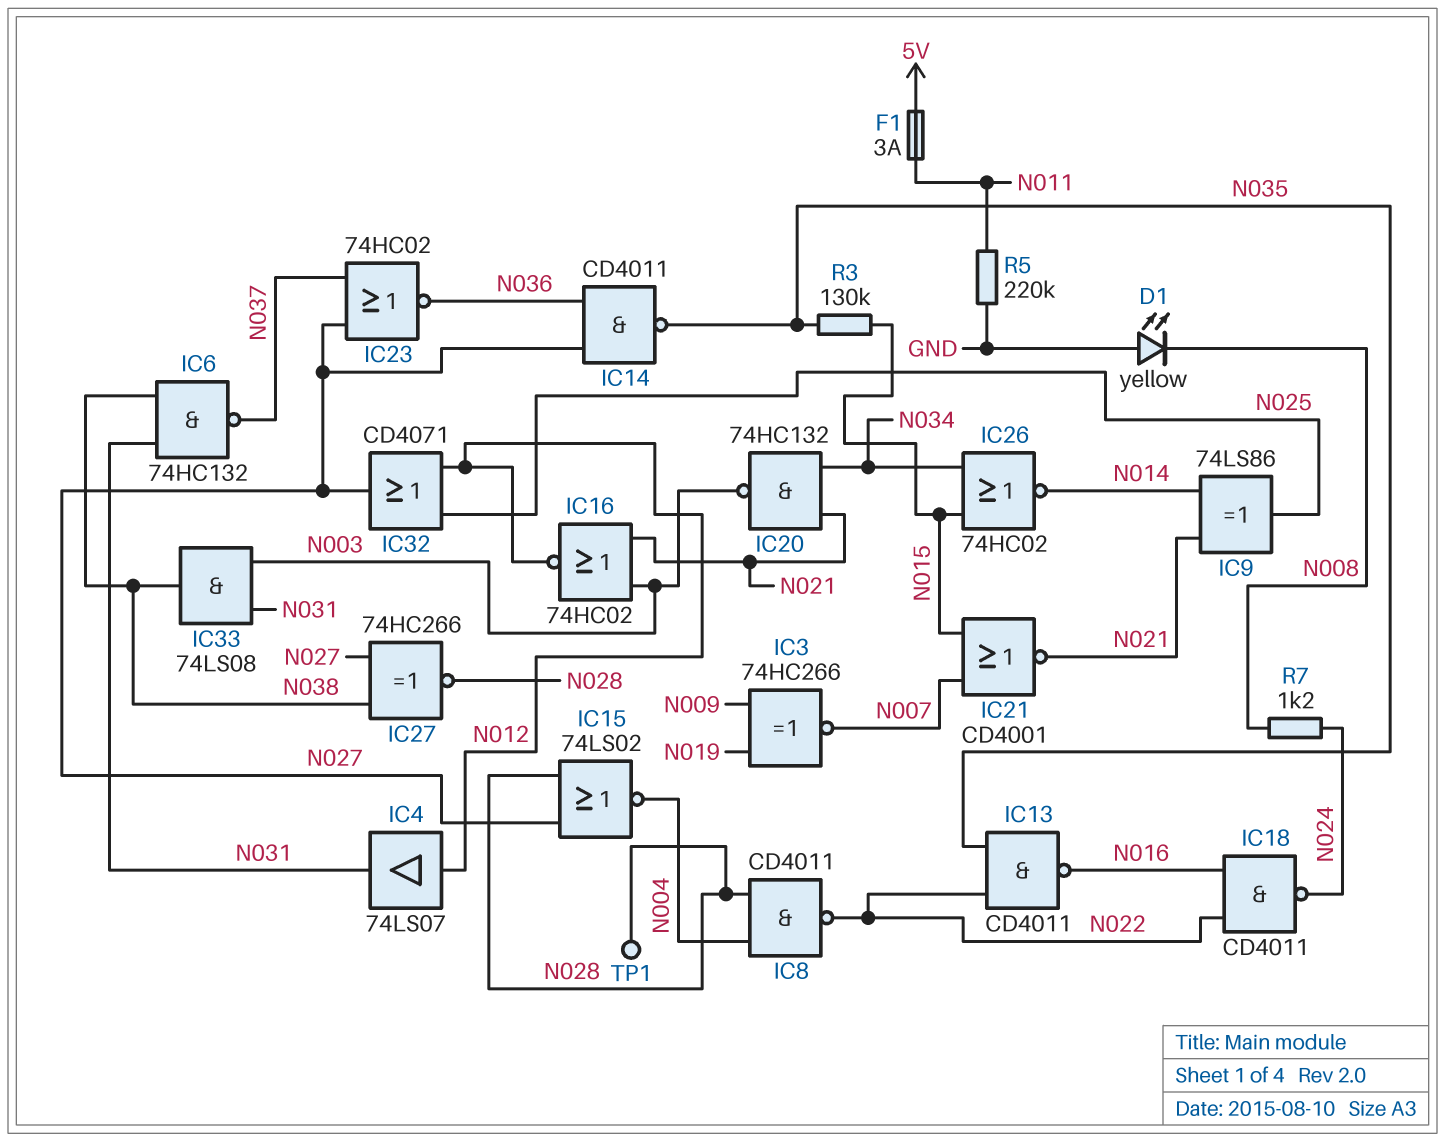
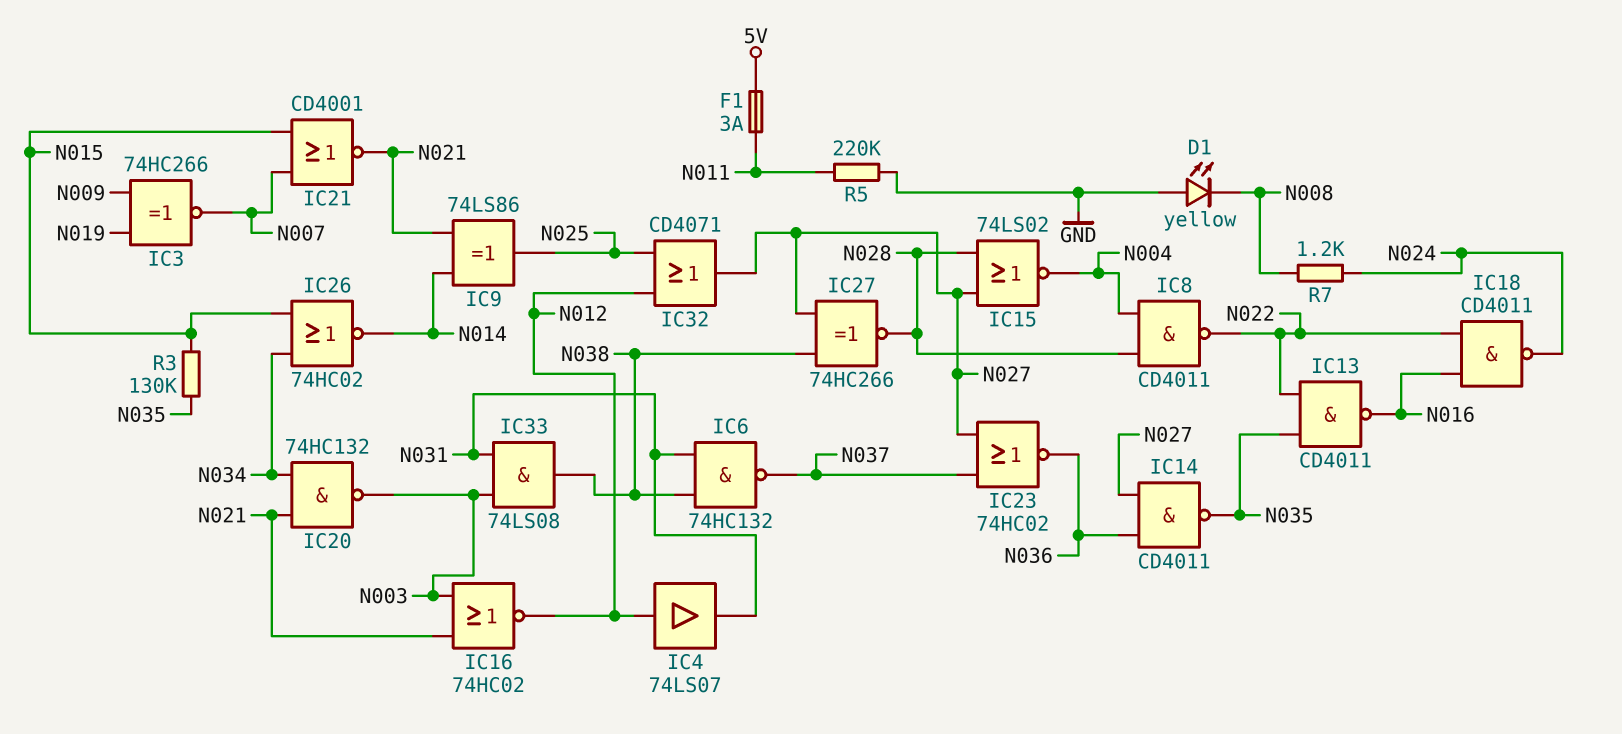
TP1: test point (N028) -> none

